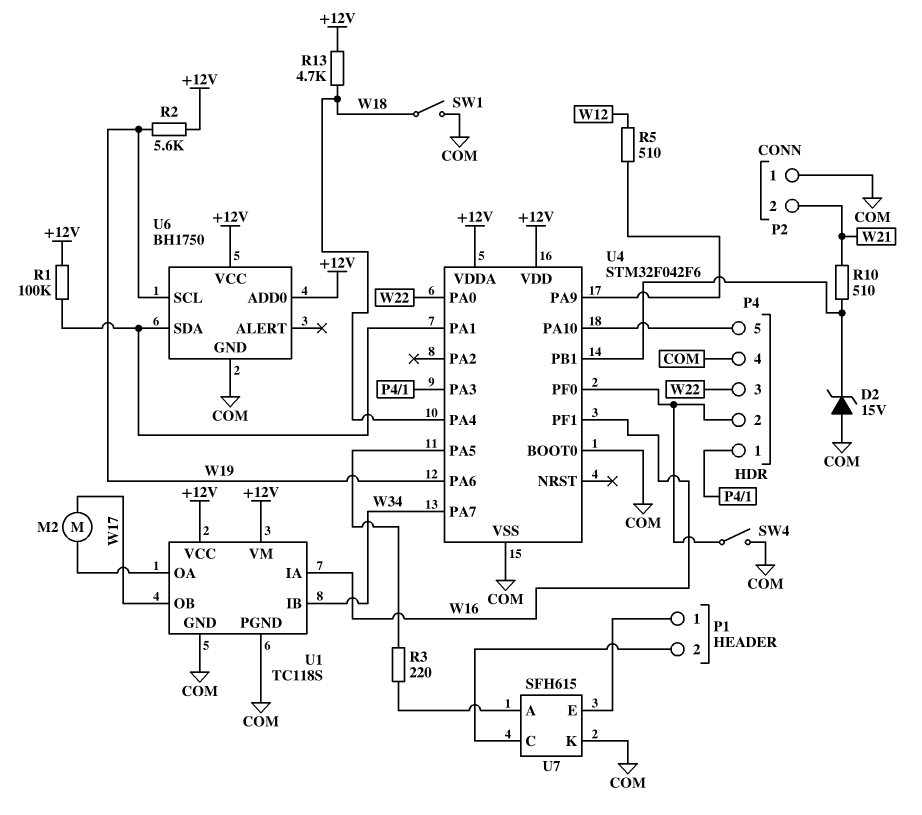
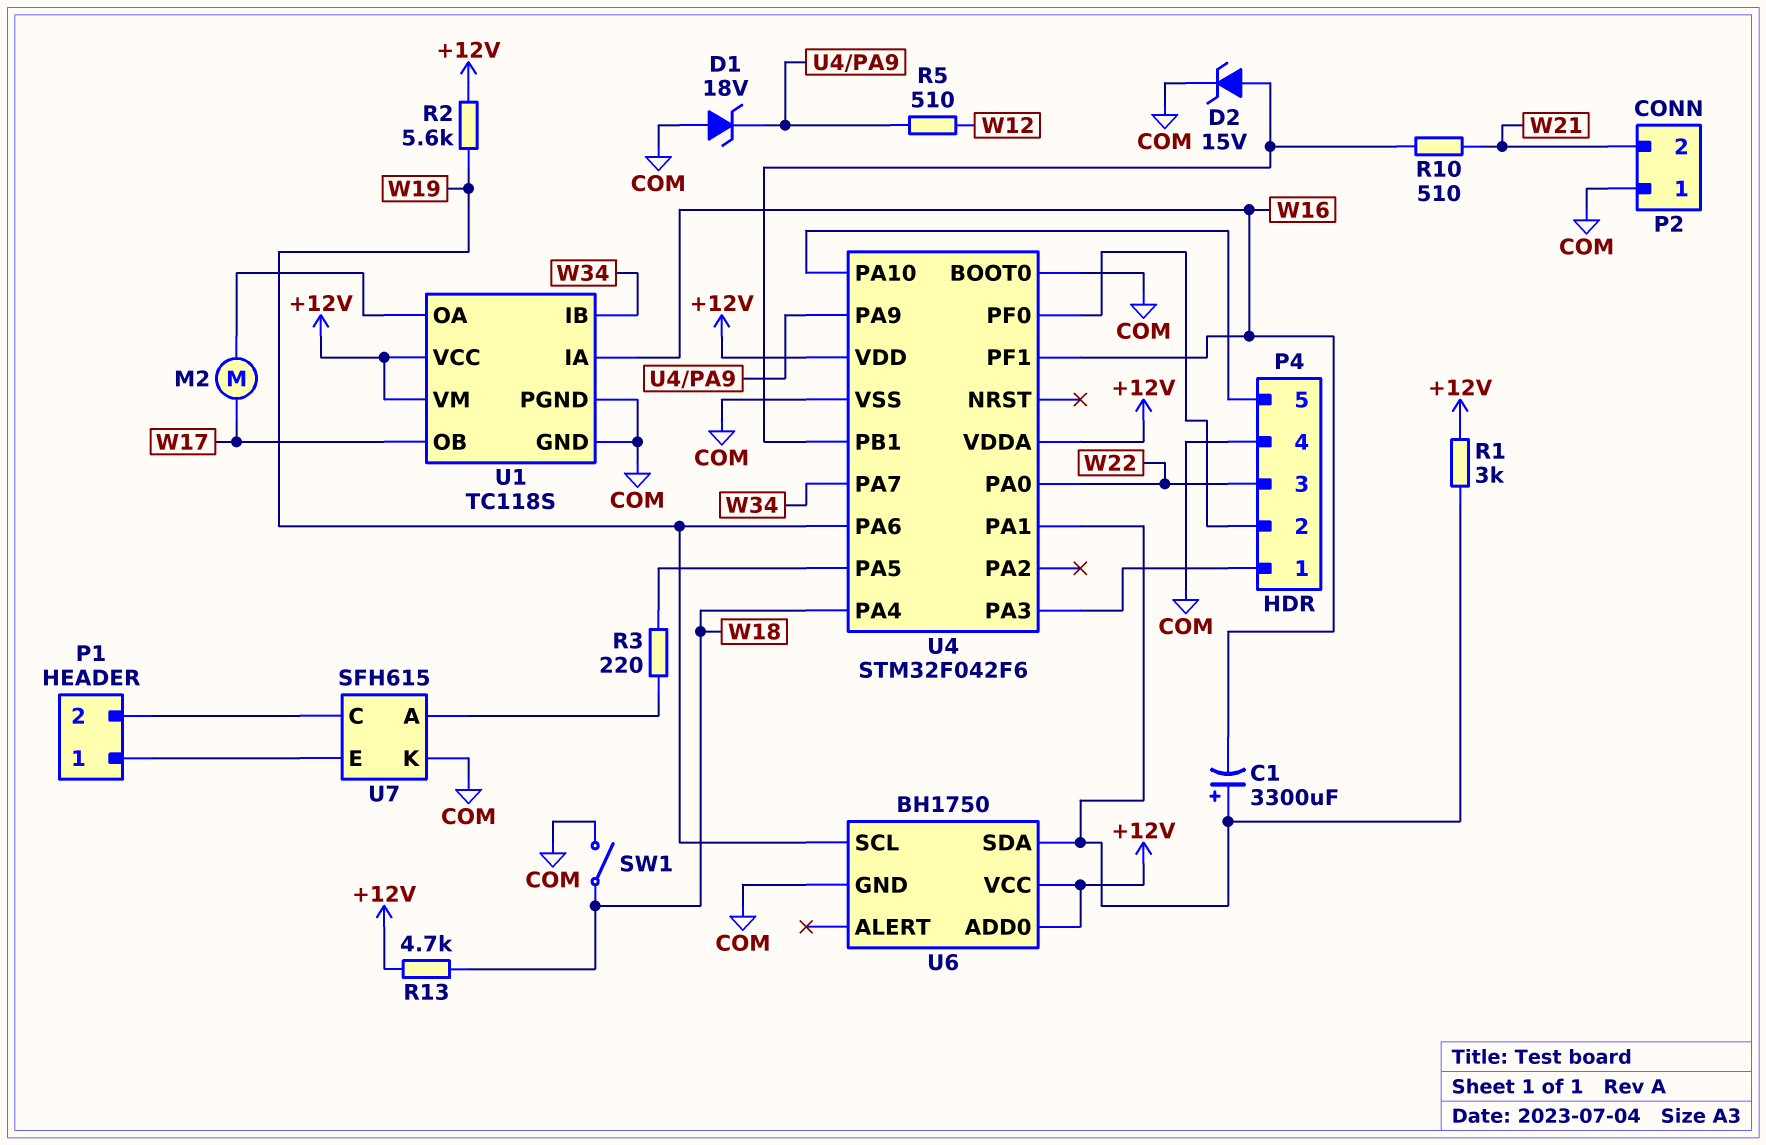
C1: none -> 3300uF (plus U4/PA1, minus W16)
D1: none -> zener 18V (A COM, K U4/PA9)
D2: zener 15V (A COM, K U4/PB1) -> zener 15V (A U4/PB1, K COM)
R1: 100k (+12V, U4/PA1) -> 3k (+12V, U4/PA1)
SW4: switch (COM, P4/2) -> none

